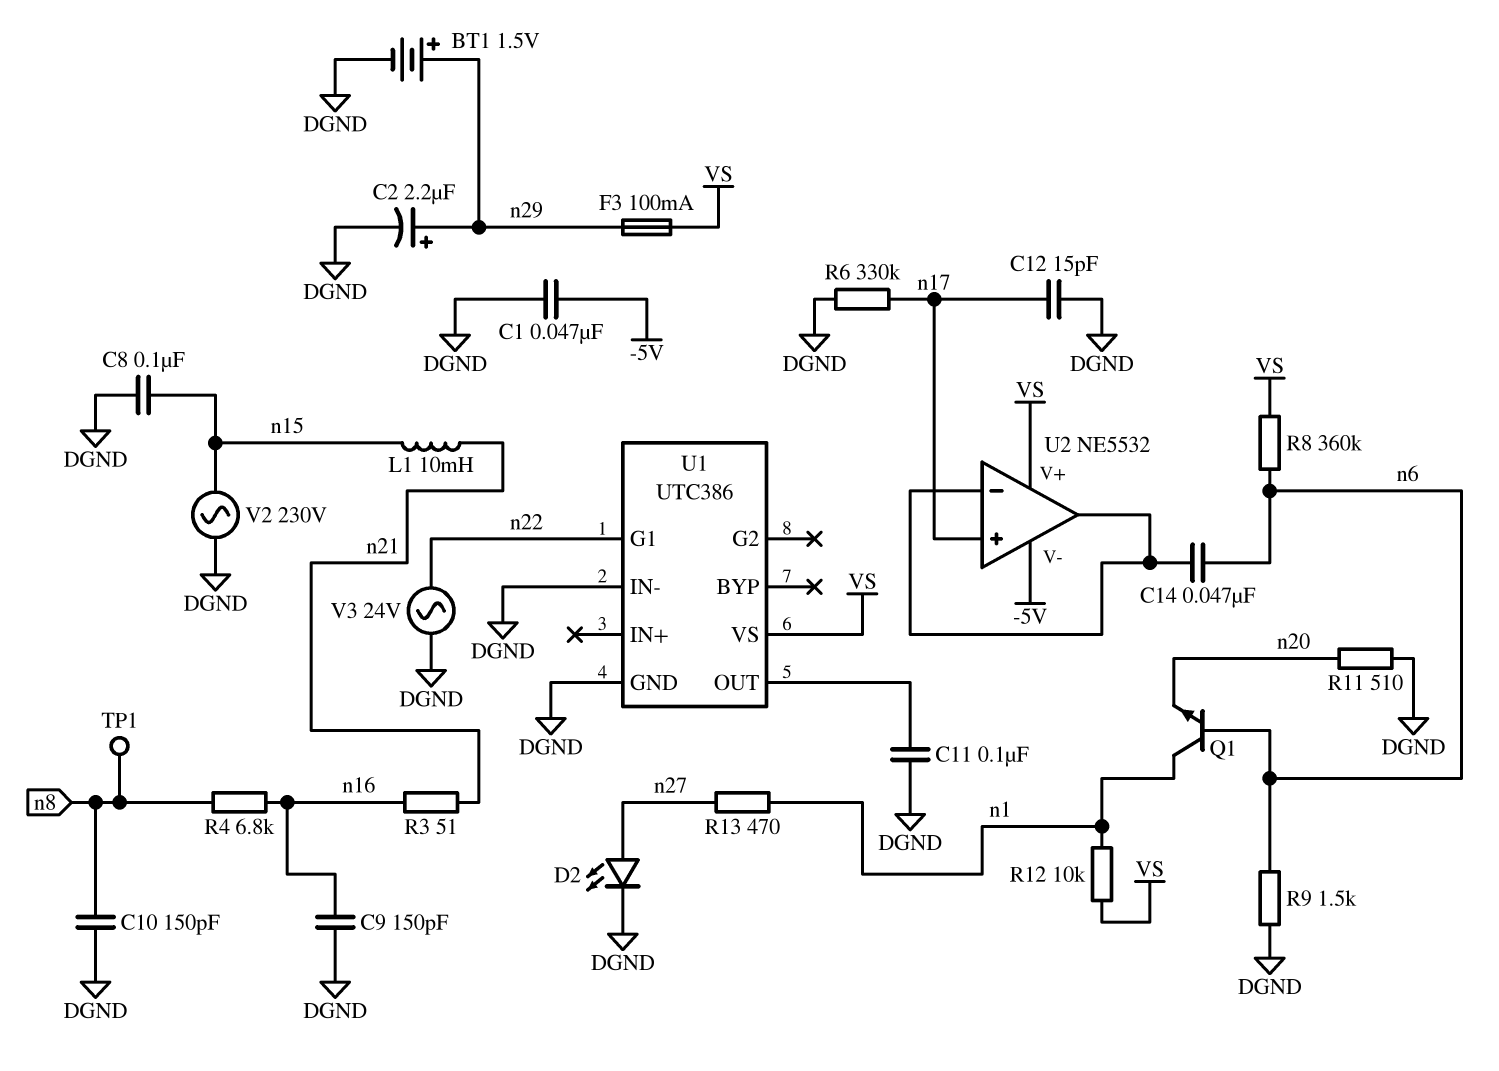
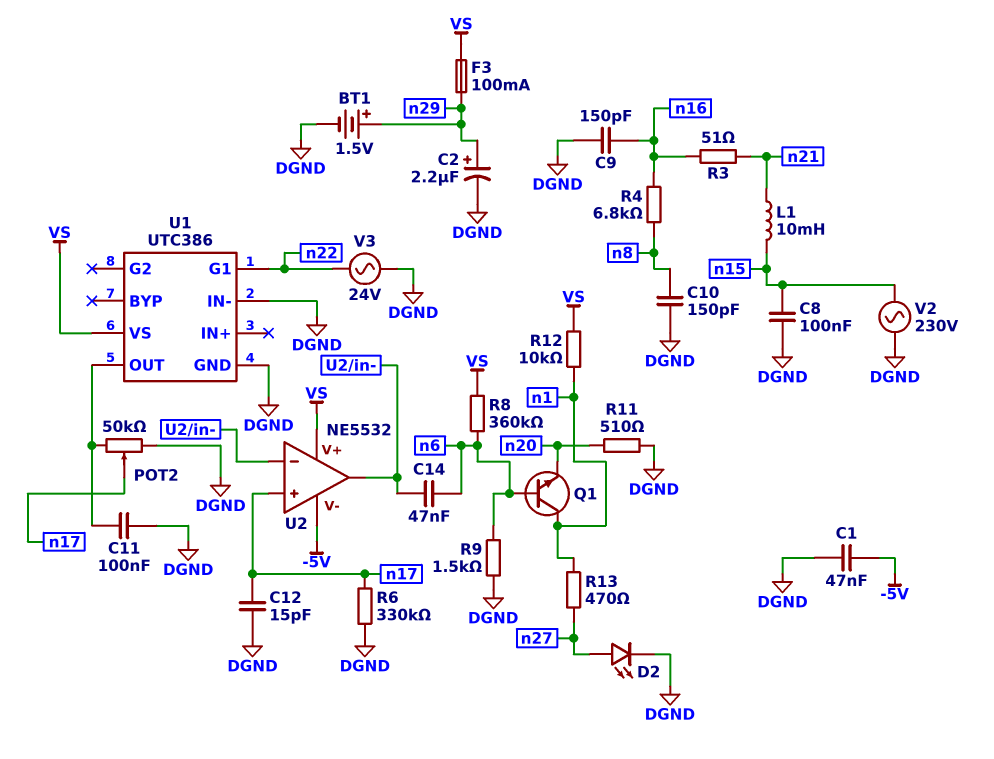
POT2: none -> 50k (DGND, U1/OUT, wiper n17)
TP1: test point (n8) -> none

